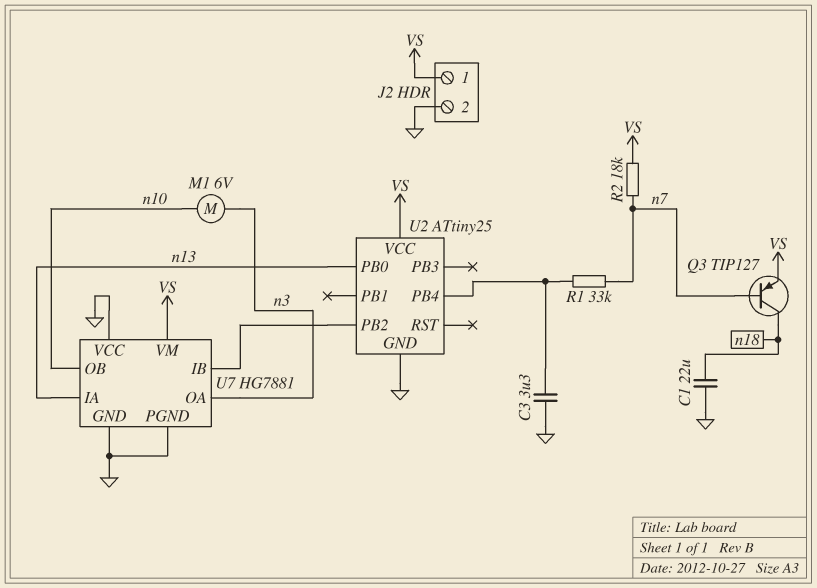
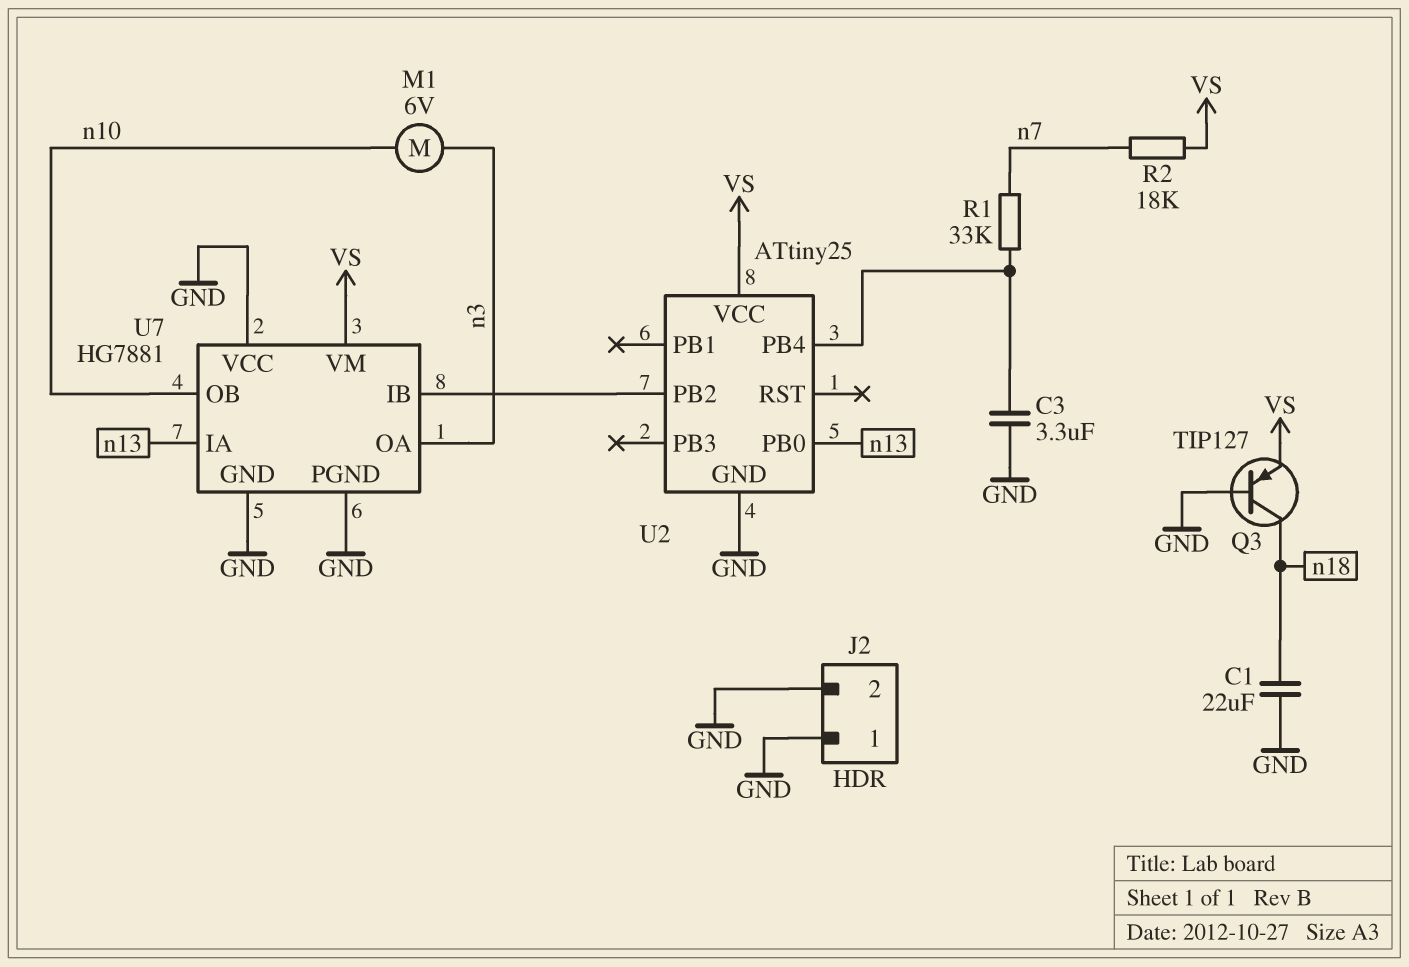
J2 pin 1: VS -> GND
Q3: PNP TIP127 (B n7, C n18, E VS) -> PNP TIP127 (B GND, C n18, E VS)

